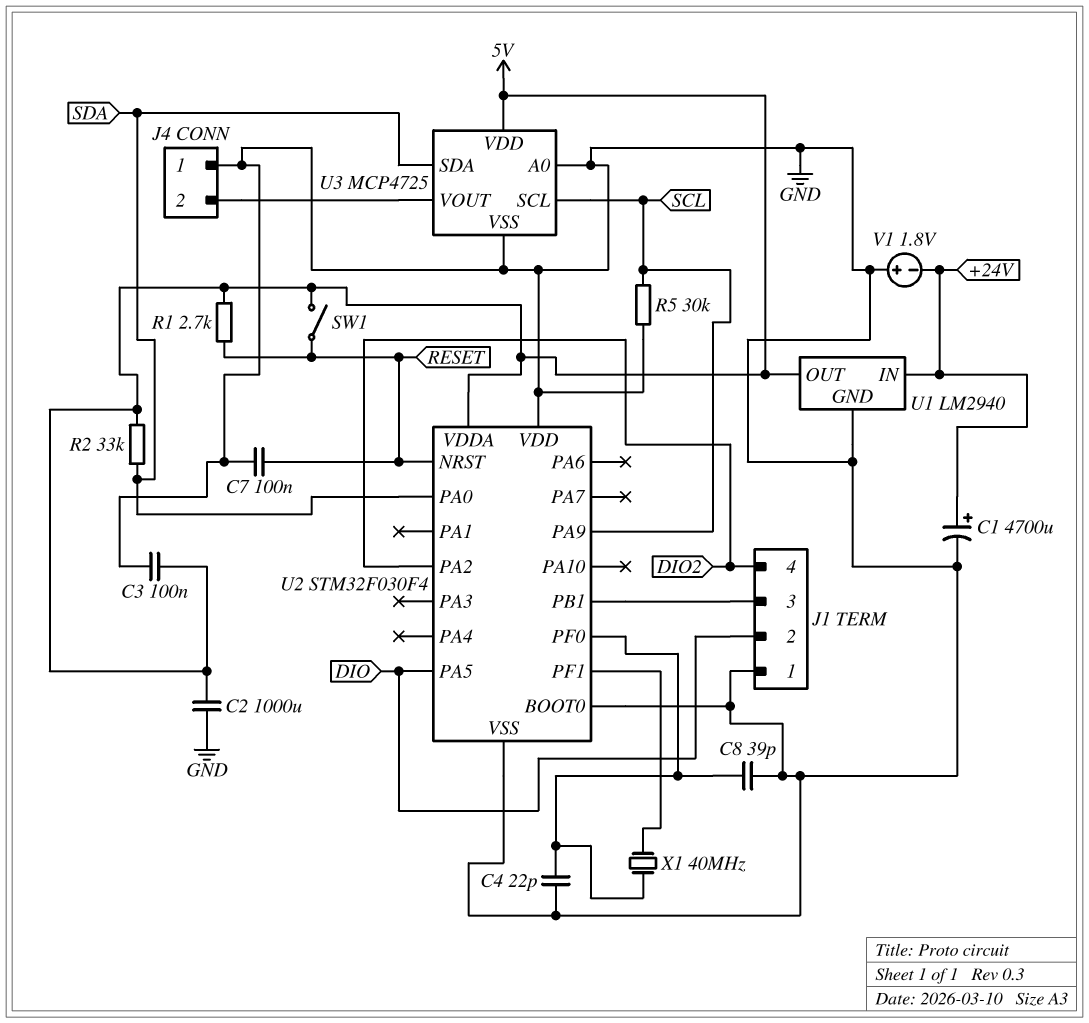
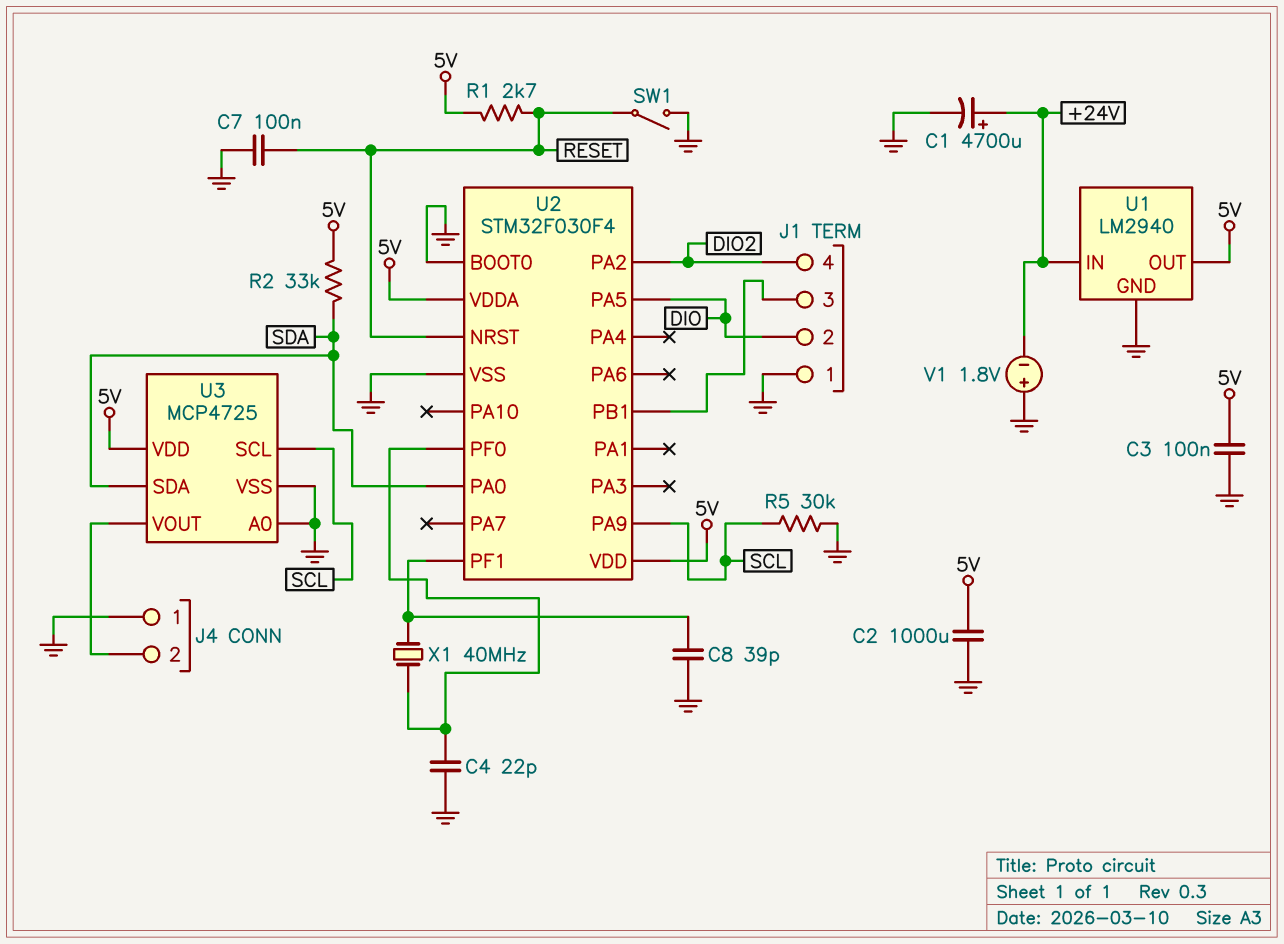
C8: 39pF (GND, U2/PF0) -> 39pF (GND, U2/PF1)
SW1: switch (5V, RESET) -> switch (GND, RESET)
U2 pin VDD: GND -> 5V

